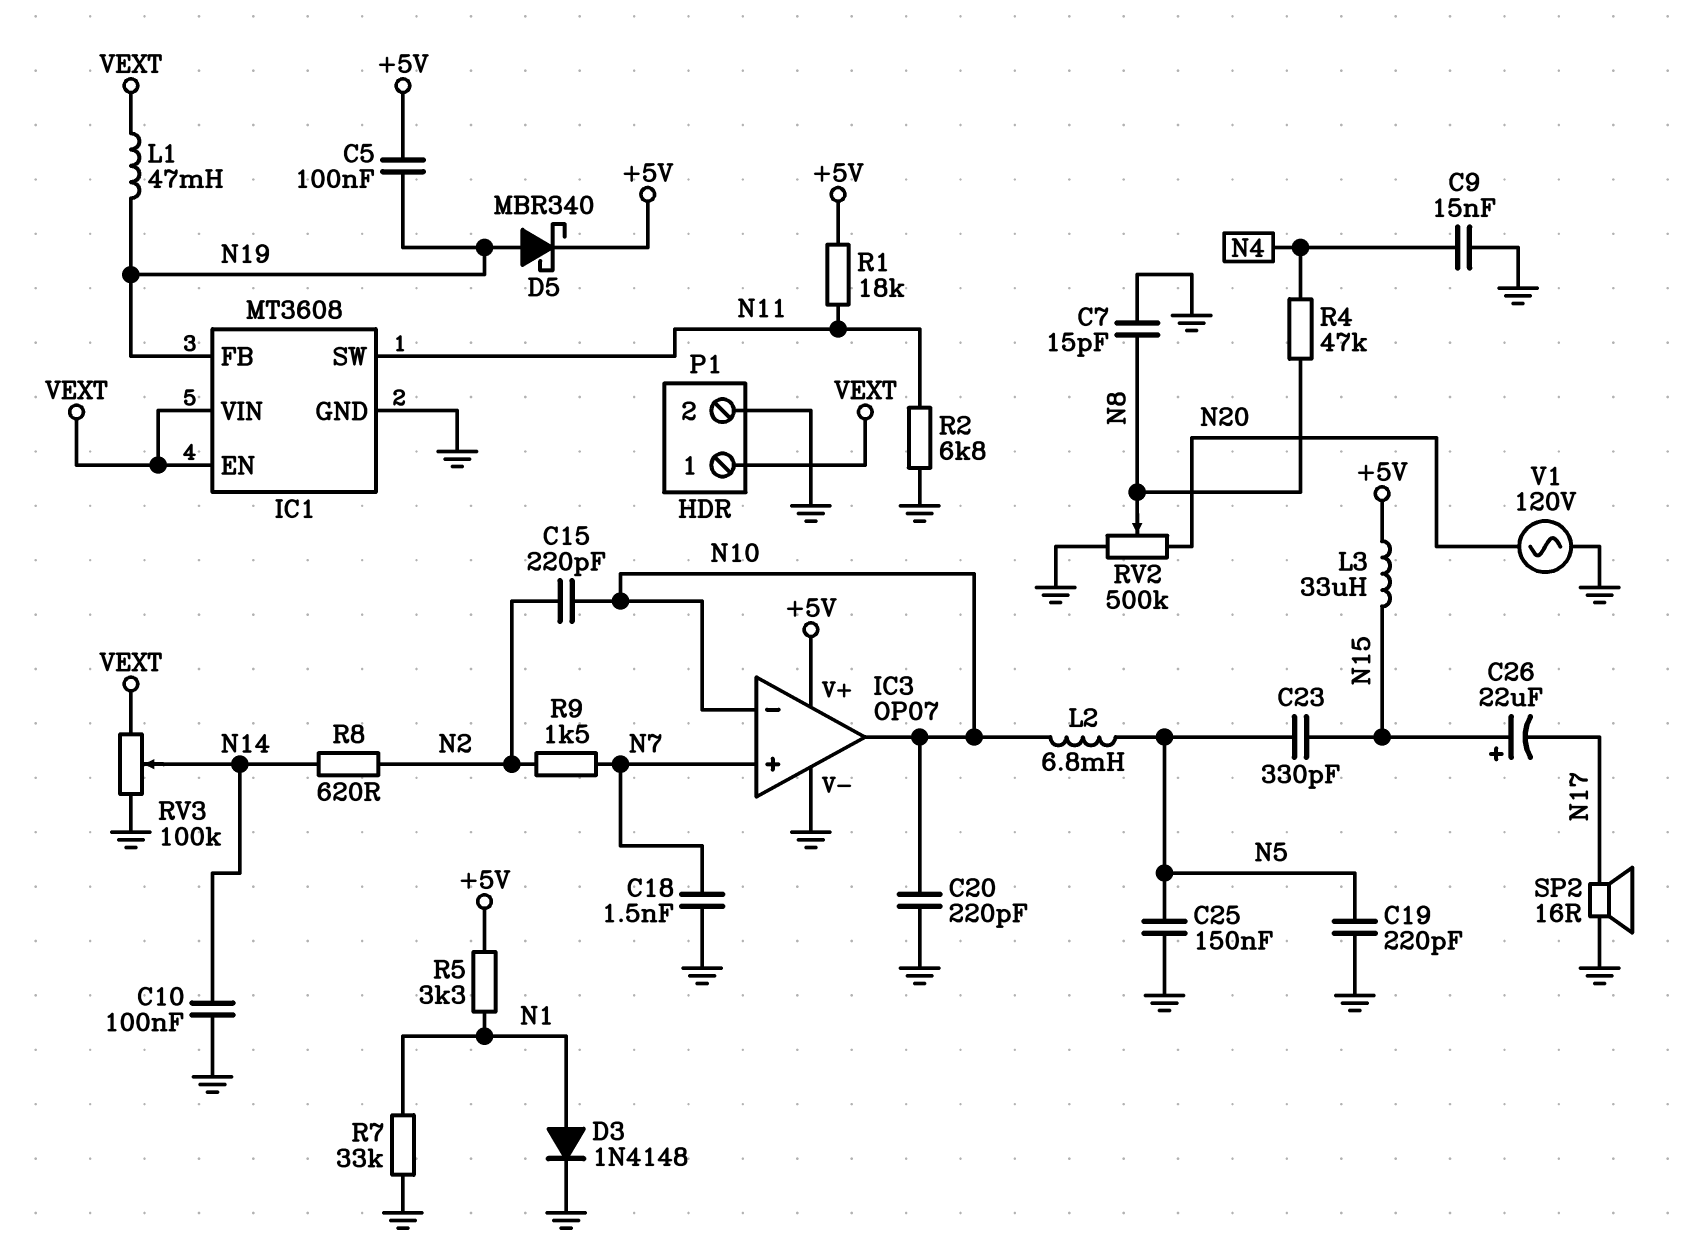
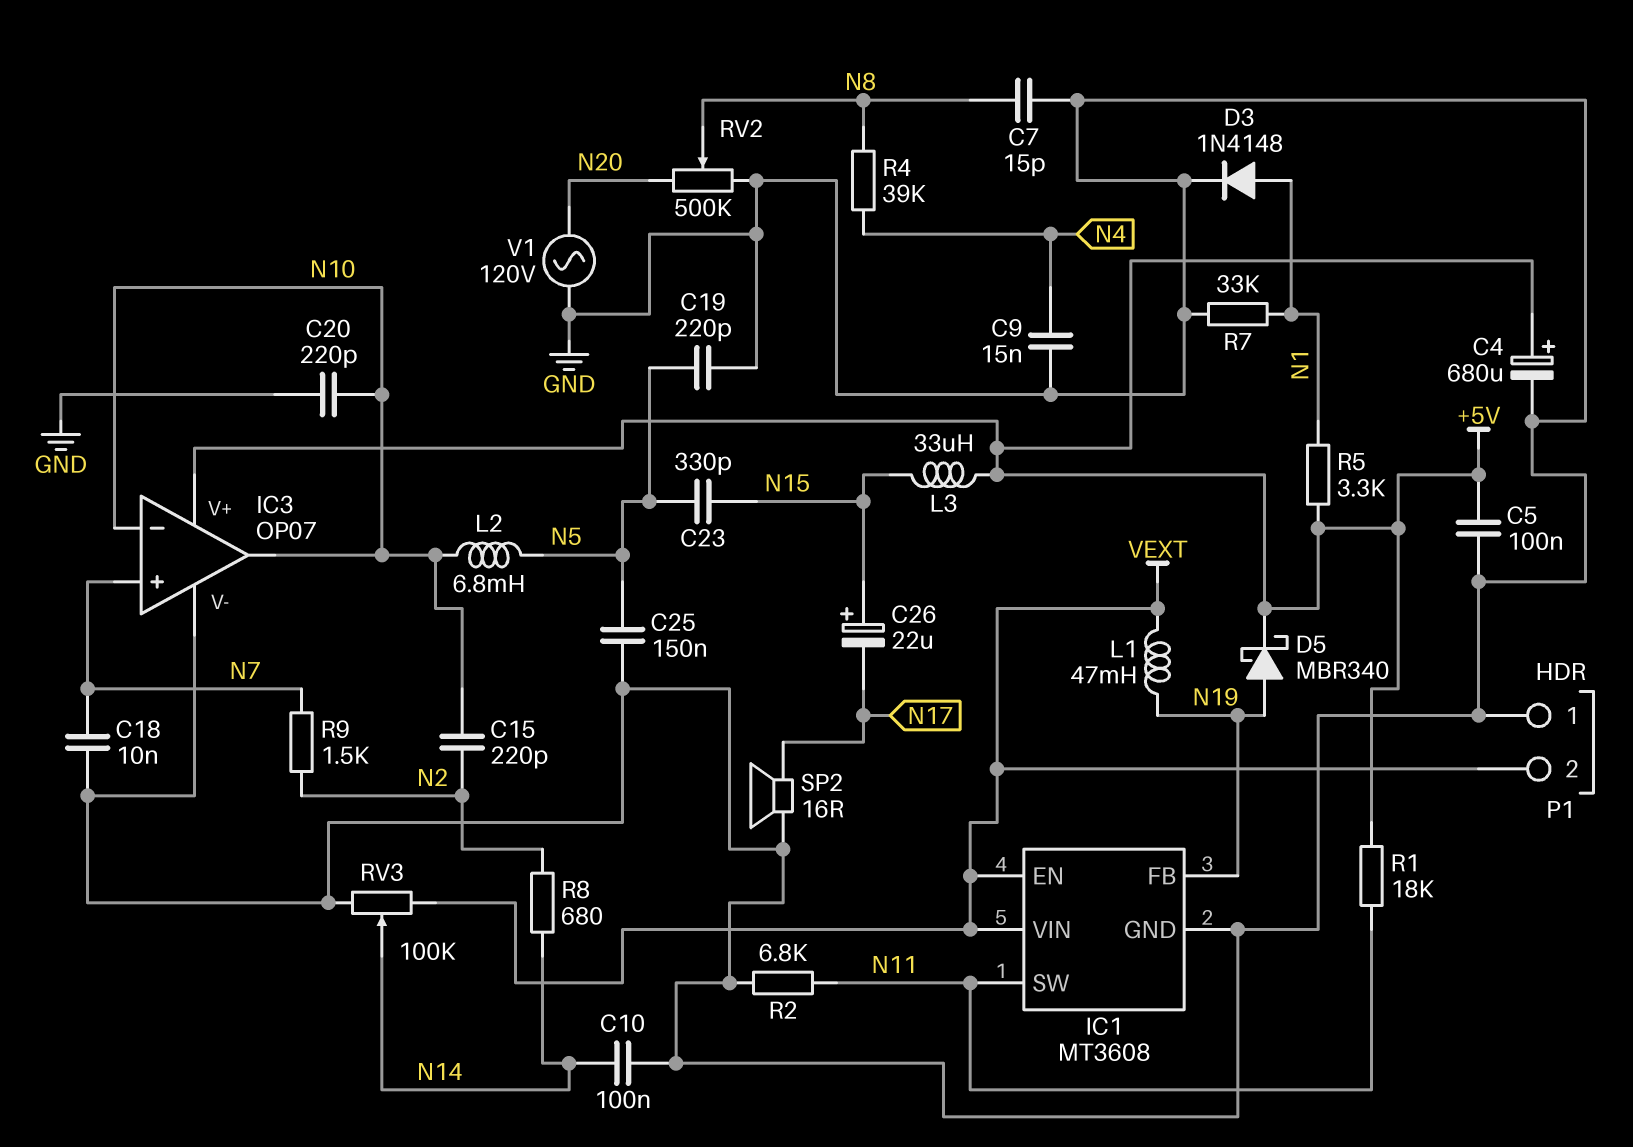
C4: none -> 680uF (plus +5V, minus GND)
C5: 100nF (+5V, N19) -> 100nF (+5V, GND)
C18: 1.5nF (GND, N7) -> 10nF (GND, N7)
P1 pin 1: VEXT -> GND
P1 pin 2: GND -> VEXT
R4: 47k (N4, N8) -> 39k (N4, N8)
R8: 620 (N2, N14) -> 680 (N2, N14)

